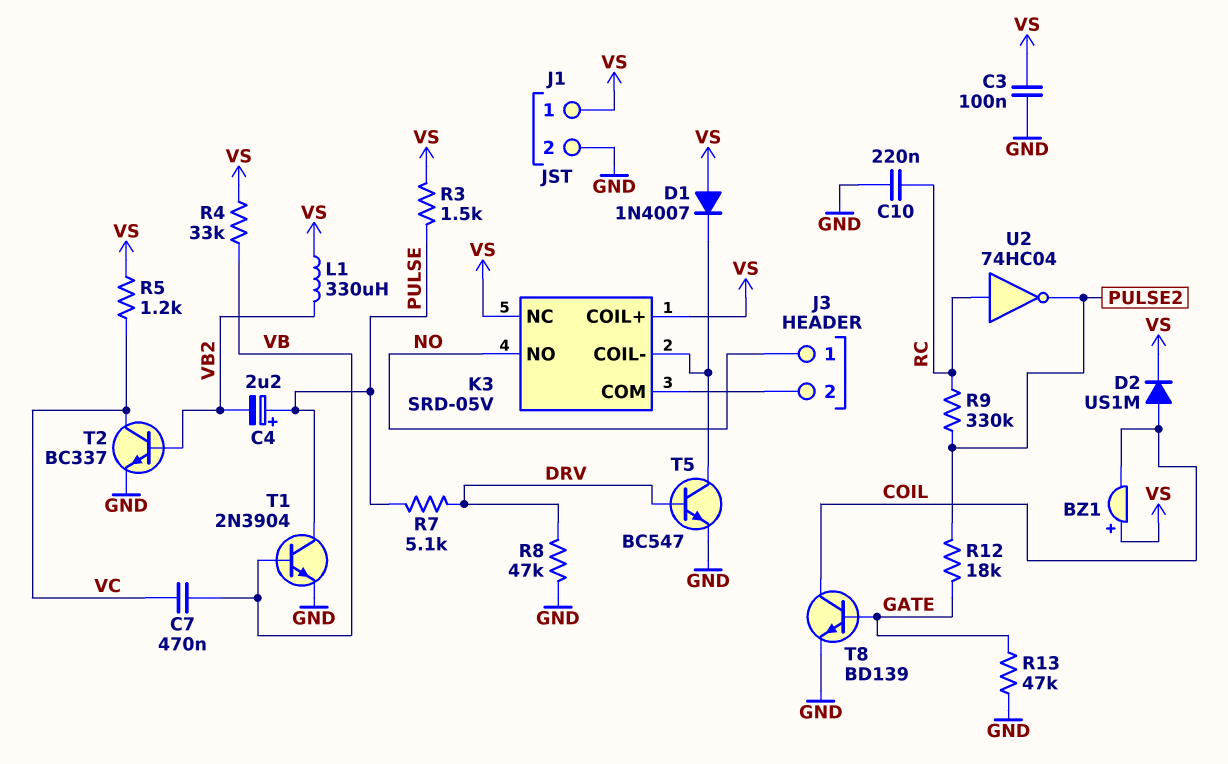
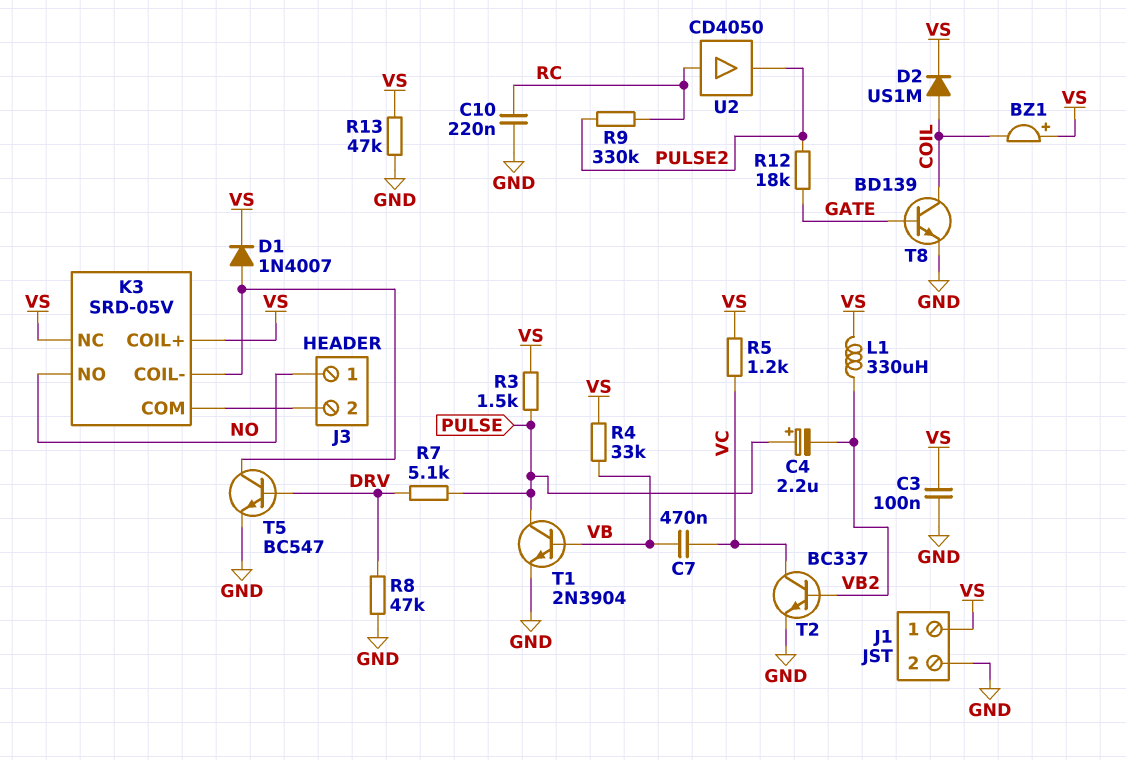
D1: diode 1N4007 (A VS, K K3/COIL-) -> diode 1N4007 (A K3/COIL-, K VS)
R13: 47k (GATE, GND) -> 47k (GND, VS)
U2: NOT 74HC04 (in RC, out PULSE2) -> buffer CD4050 (in RC, out PULSE2)

